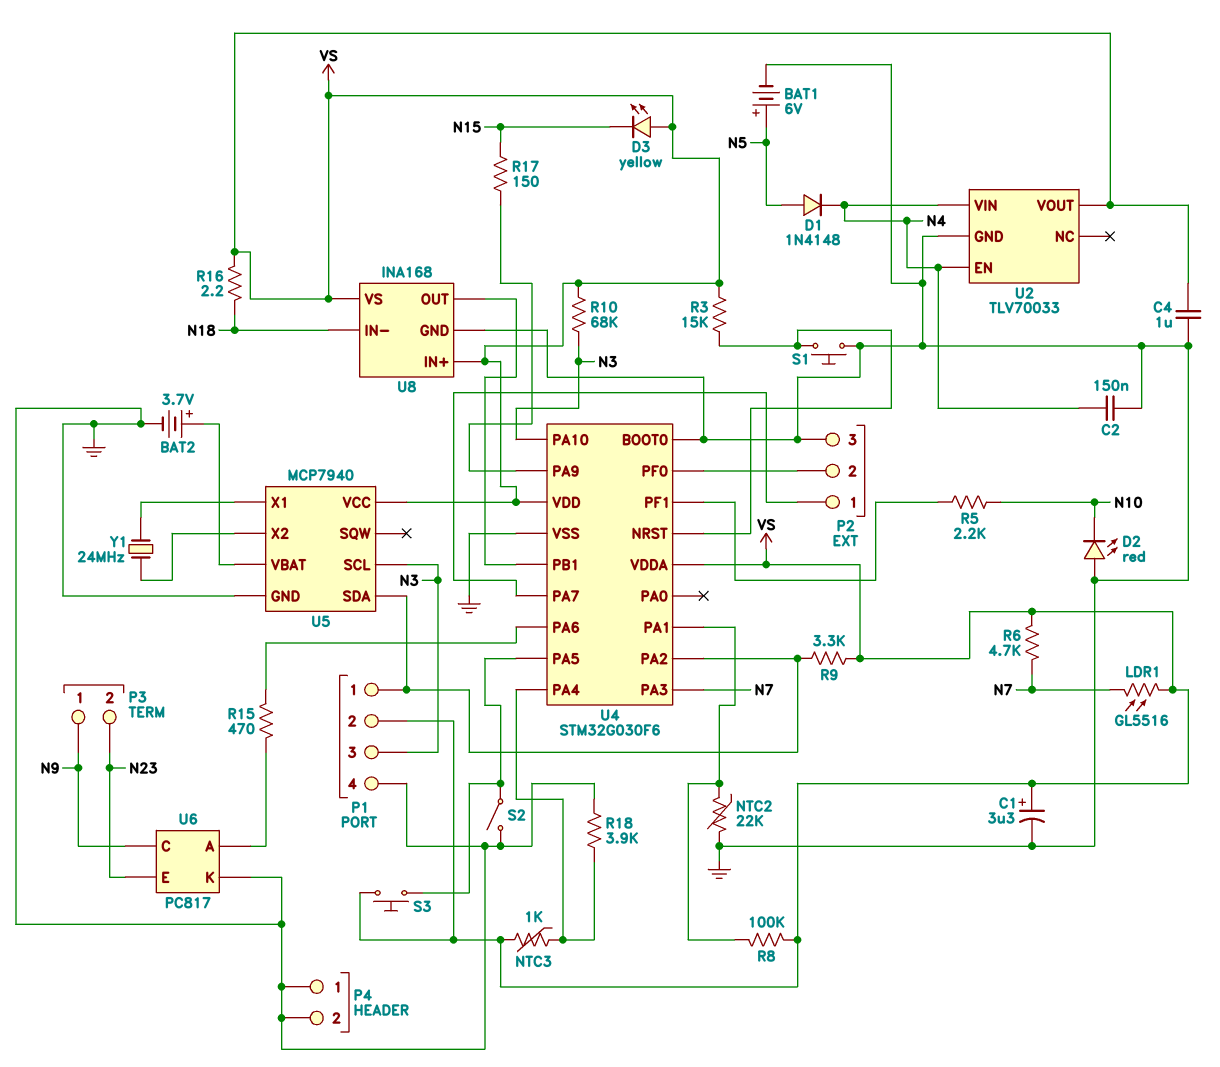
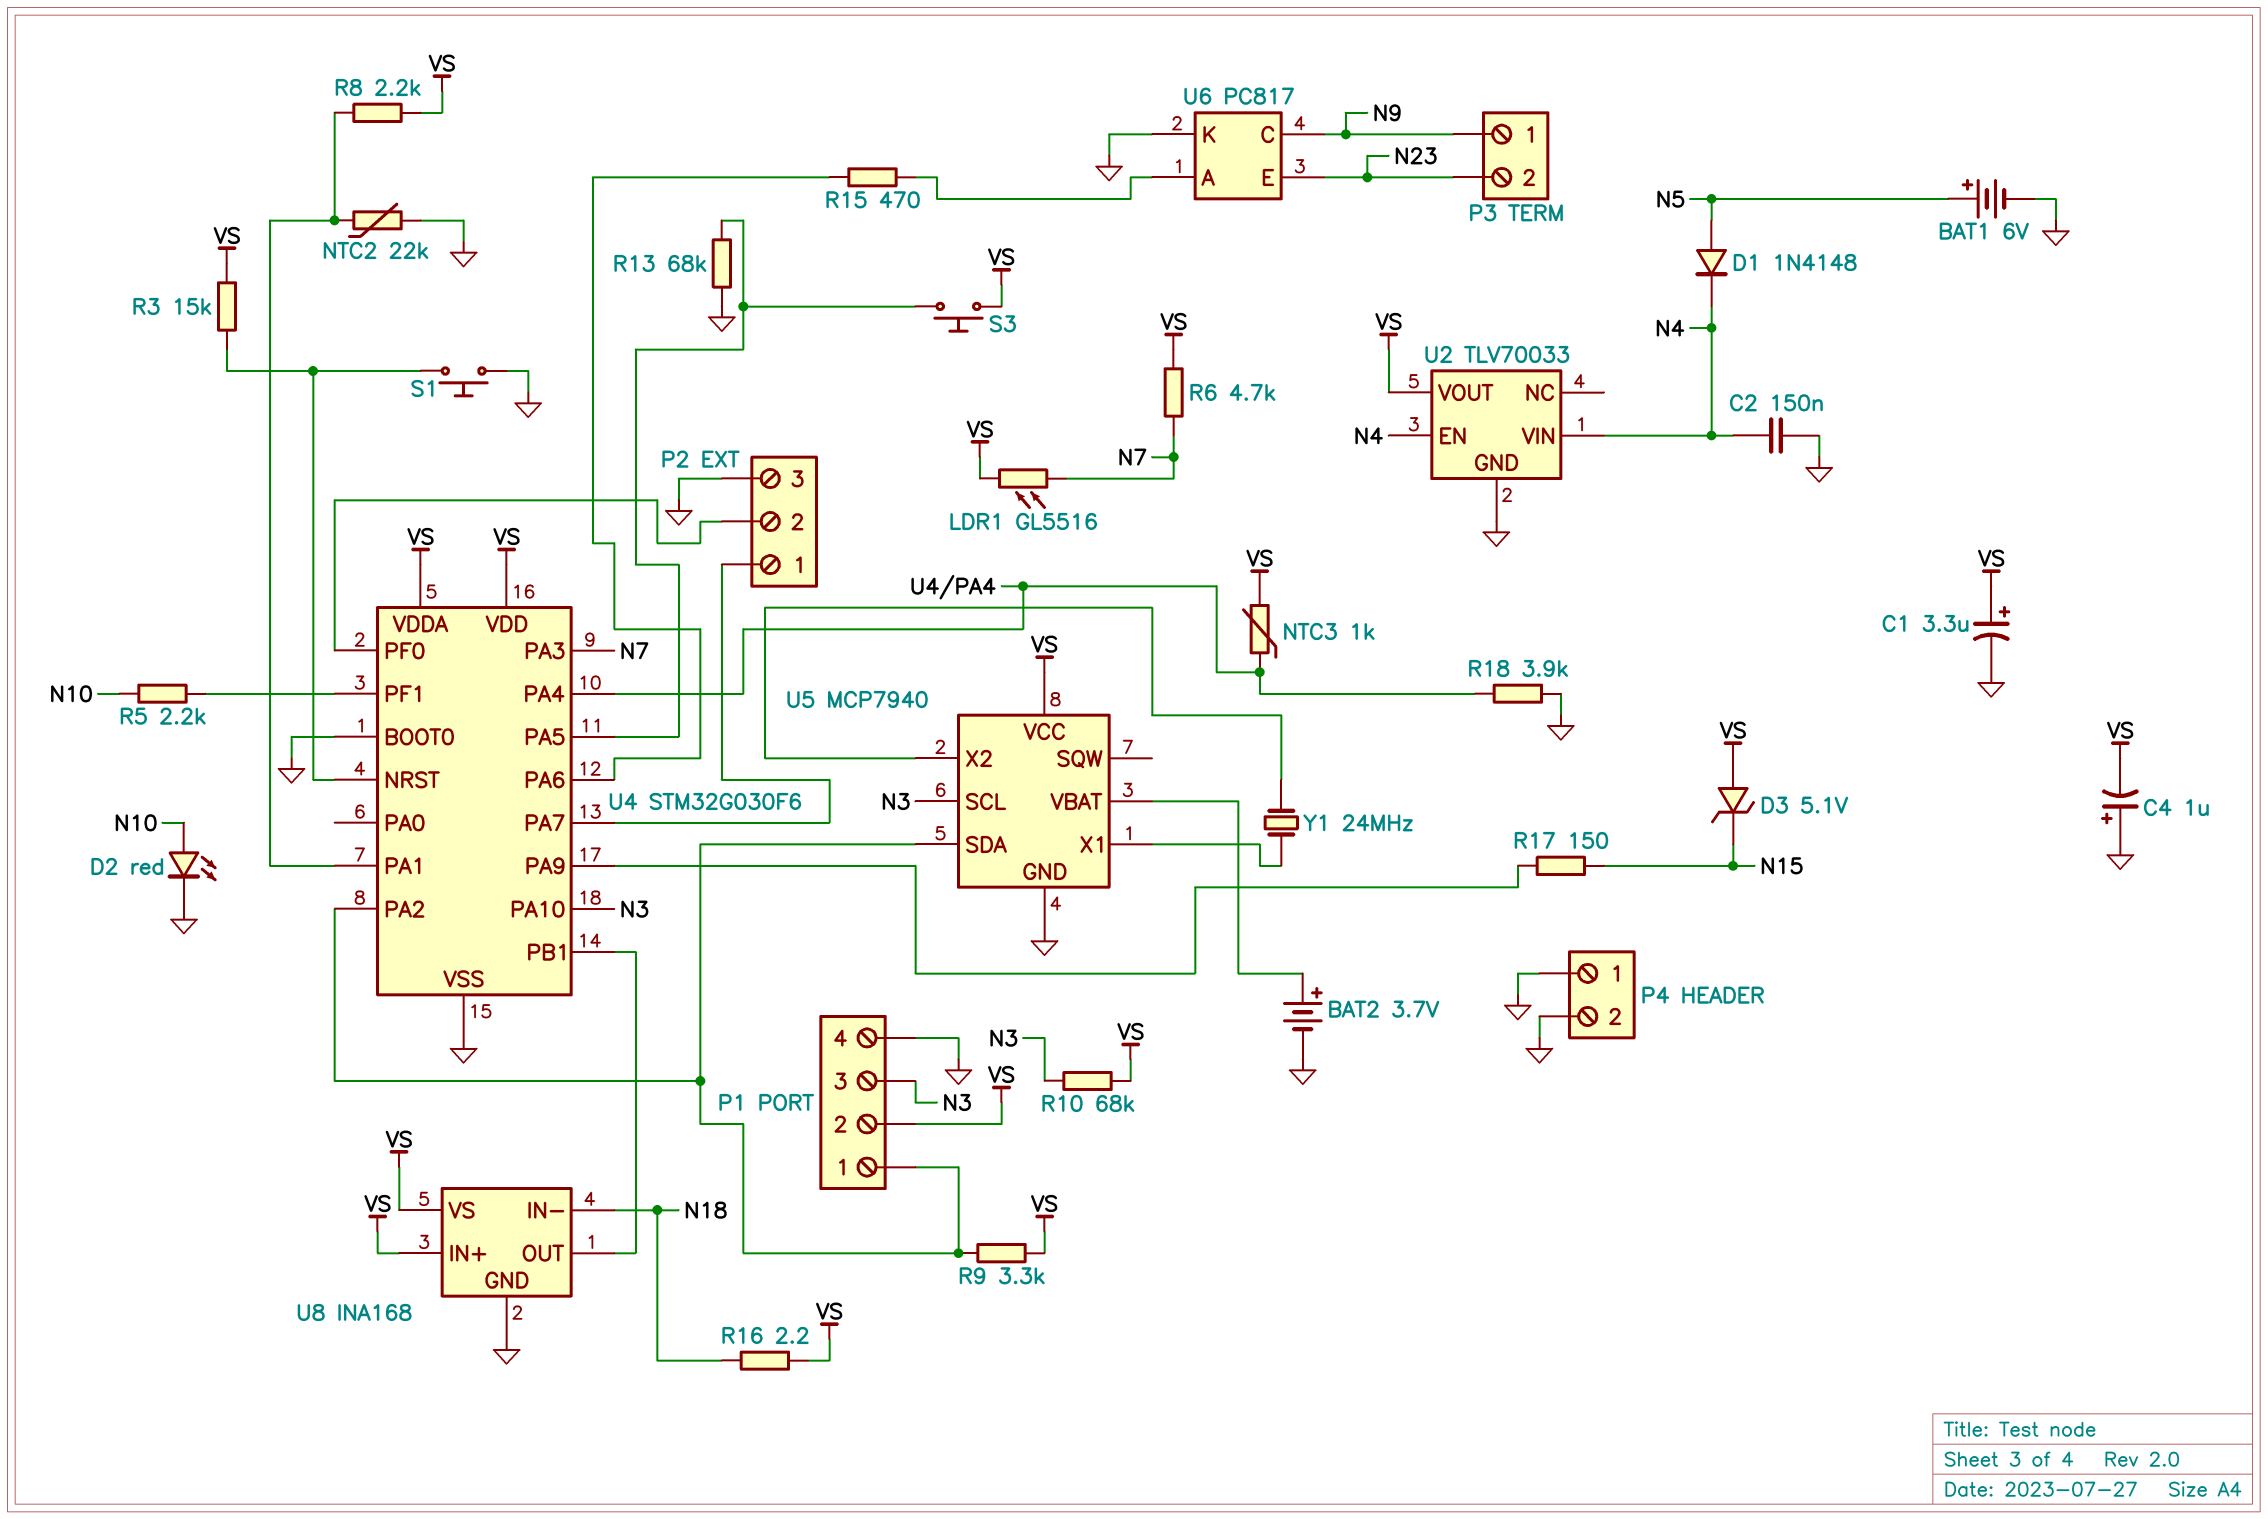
C4: 1uF (GND, VS) -> 1uF (plus GND, minus VS)
D2: LED red (A GND, K N10) -> LED red (A N10, K GND)
D3: LED yellow (A VS, K N15) -> zener 5.1V (A VS, K N15)
R8: 100k (U4/PA1, VS) -> 2.2k (U4/PA1, VS)
R13: none -> 68k (GND, U4/PA5)
S2: switch (GND, U4/PA5) -> none

